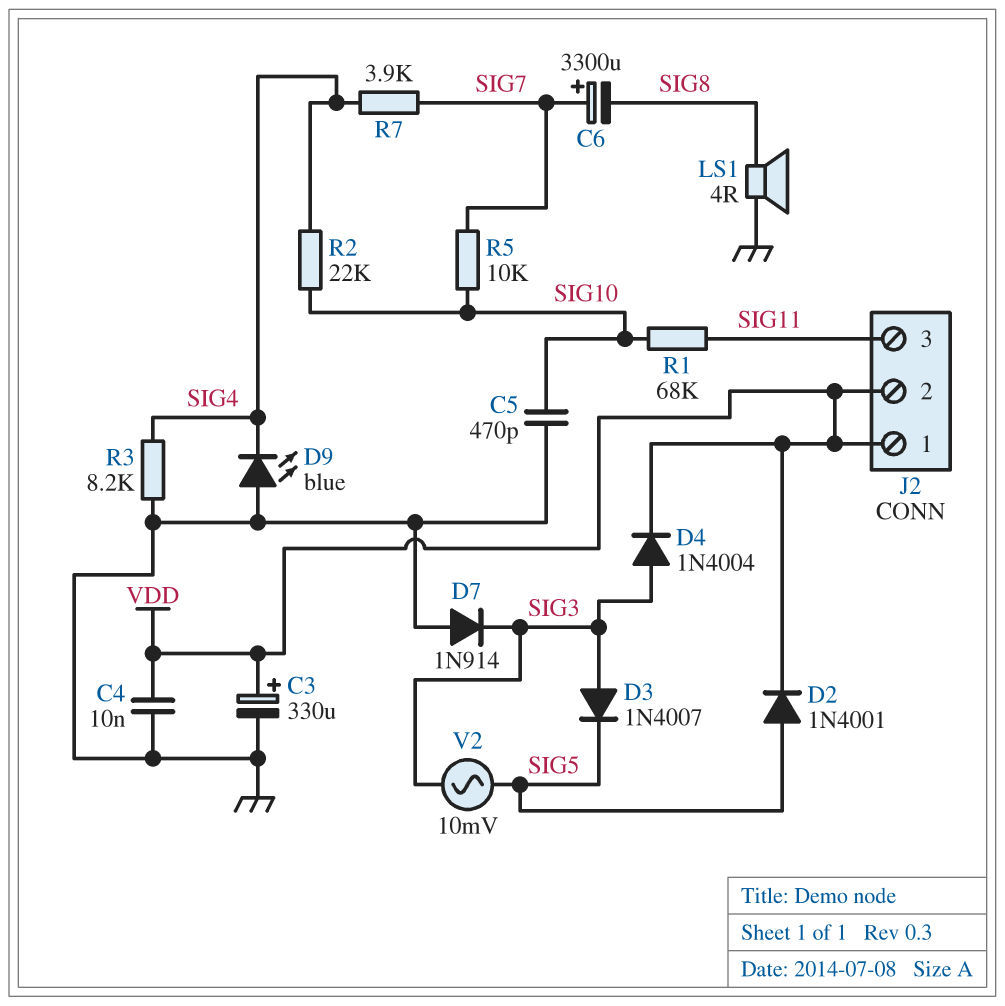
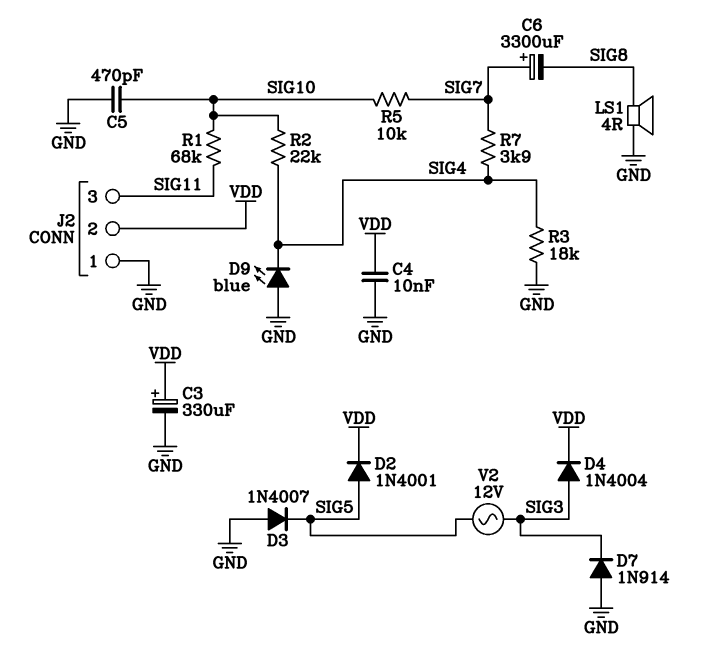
D3: diode 1N4007 (A SIG3, K SIG5) -> diode 1N4007 (A GND, K SIG5)
J2 pin 1: VDD -> GND
R3: 8.2k (GND, SIG4) -> 18k (GND, SIG4)
V2: AC 10mV (SIG3, SIG5) -> AC 12V (SIG3, SIG5)

